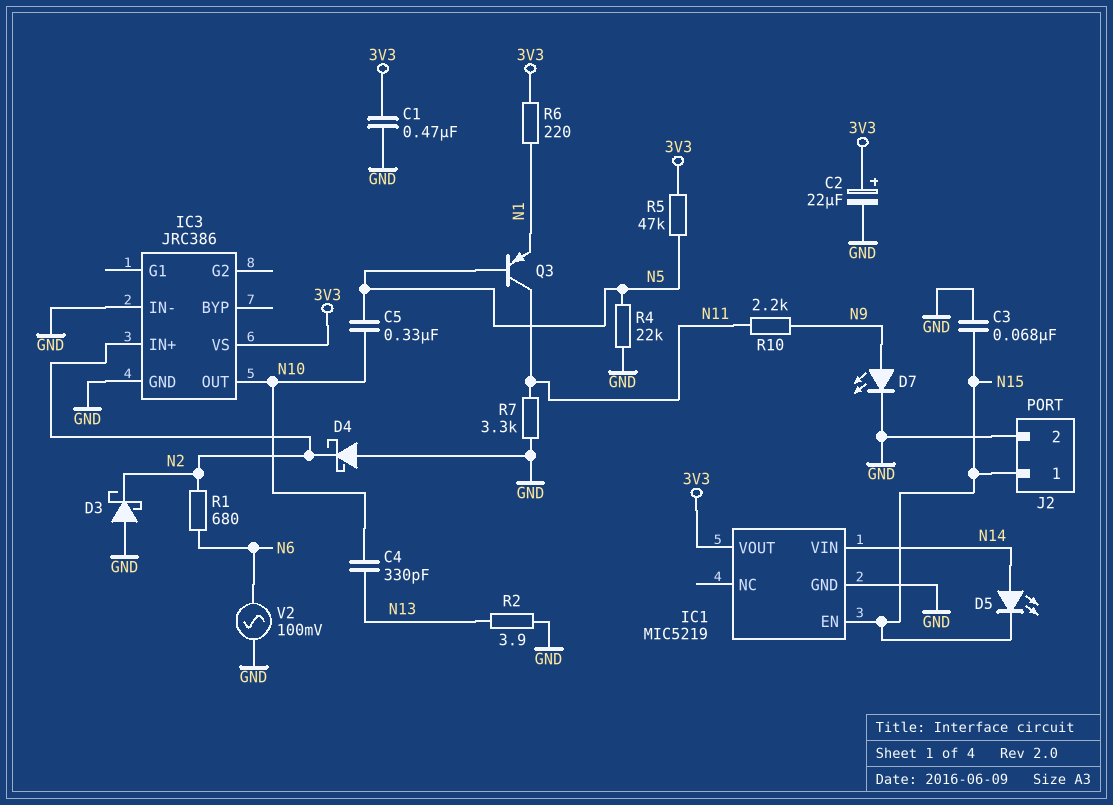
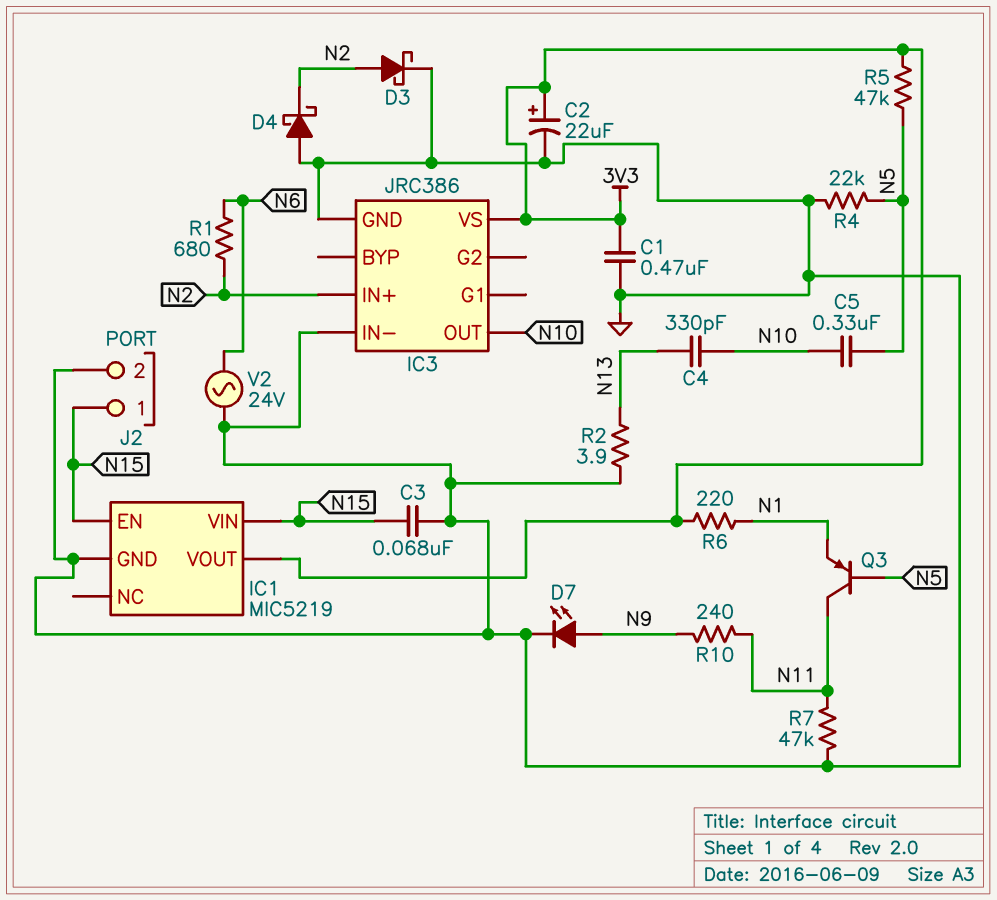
D3: schottky (A GND, K N2) -> schottky (A N2, K GND)
D5: LED (A N14, K N15) -> none
IC1 pin VIN: N14 -> N15
R7: 3.3k (GND, N11) -> 47k (GND, N11)
R10: 2.2k (N9, N11) -> 240 (N9, N11)
V2: AC 100mV (GND, N6) -> AC 24V (GND, N6)

